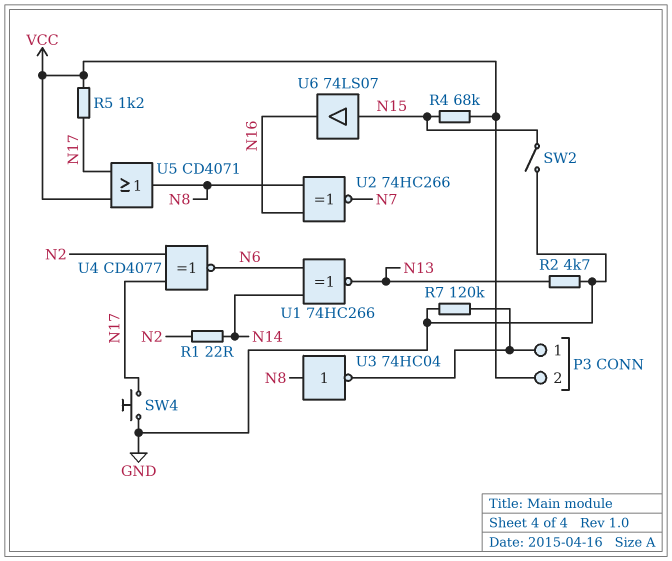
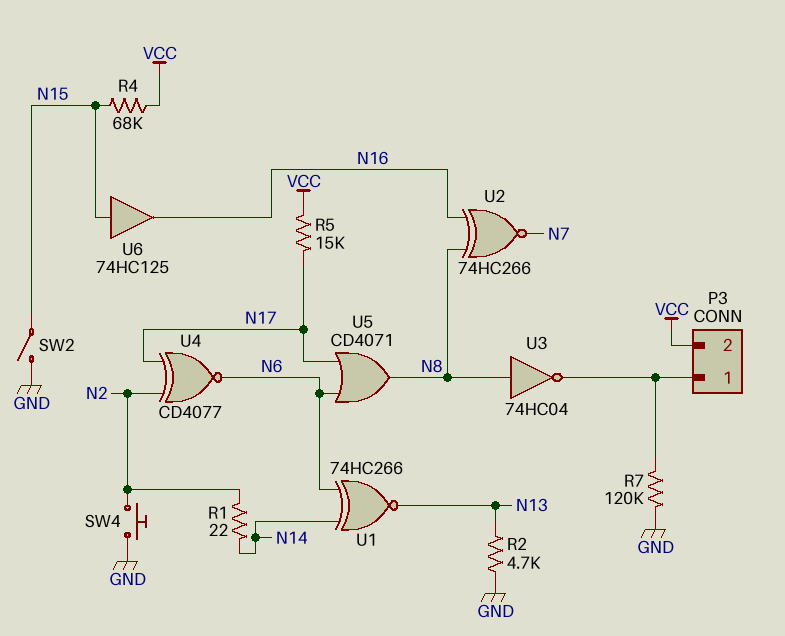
R5: 1.2k (N17, VCC) -> 15k (N17, VCC)
SW4: button (GND, N17) -> button (GND, N2)
U5: OR CD4071 (in N17, in VCC, out N8) -> OR CD4071 (in N6, in N17, out N8)
U6: buffer 74LS07 (in N15, out N16) -> buffer 74HC125 (in N15, out N16)

